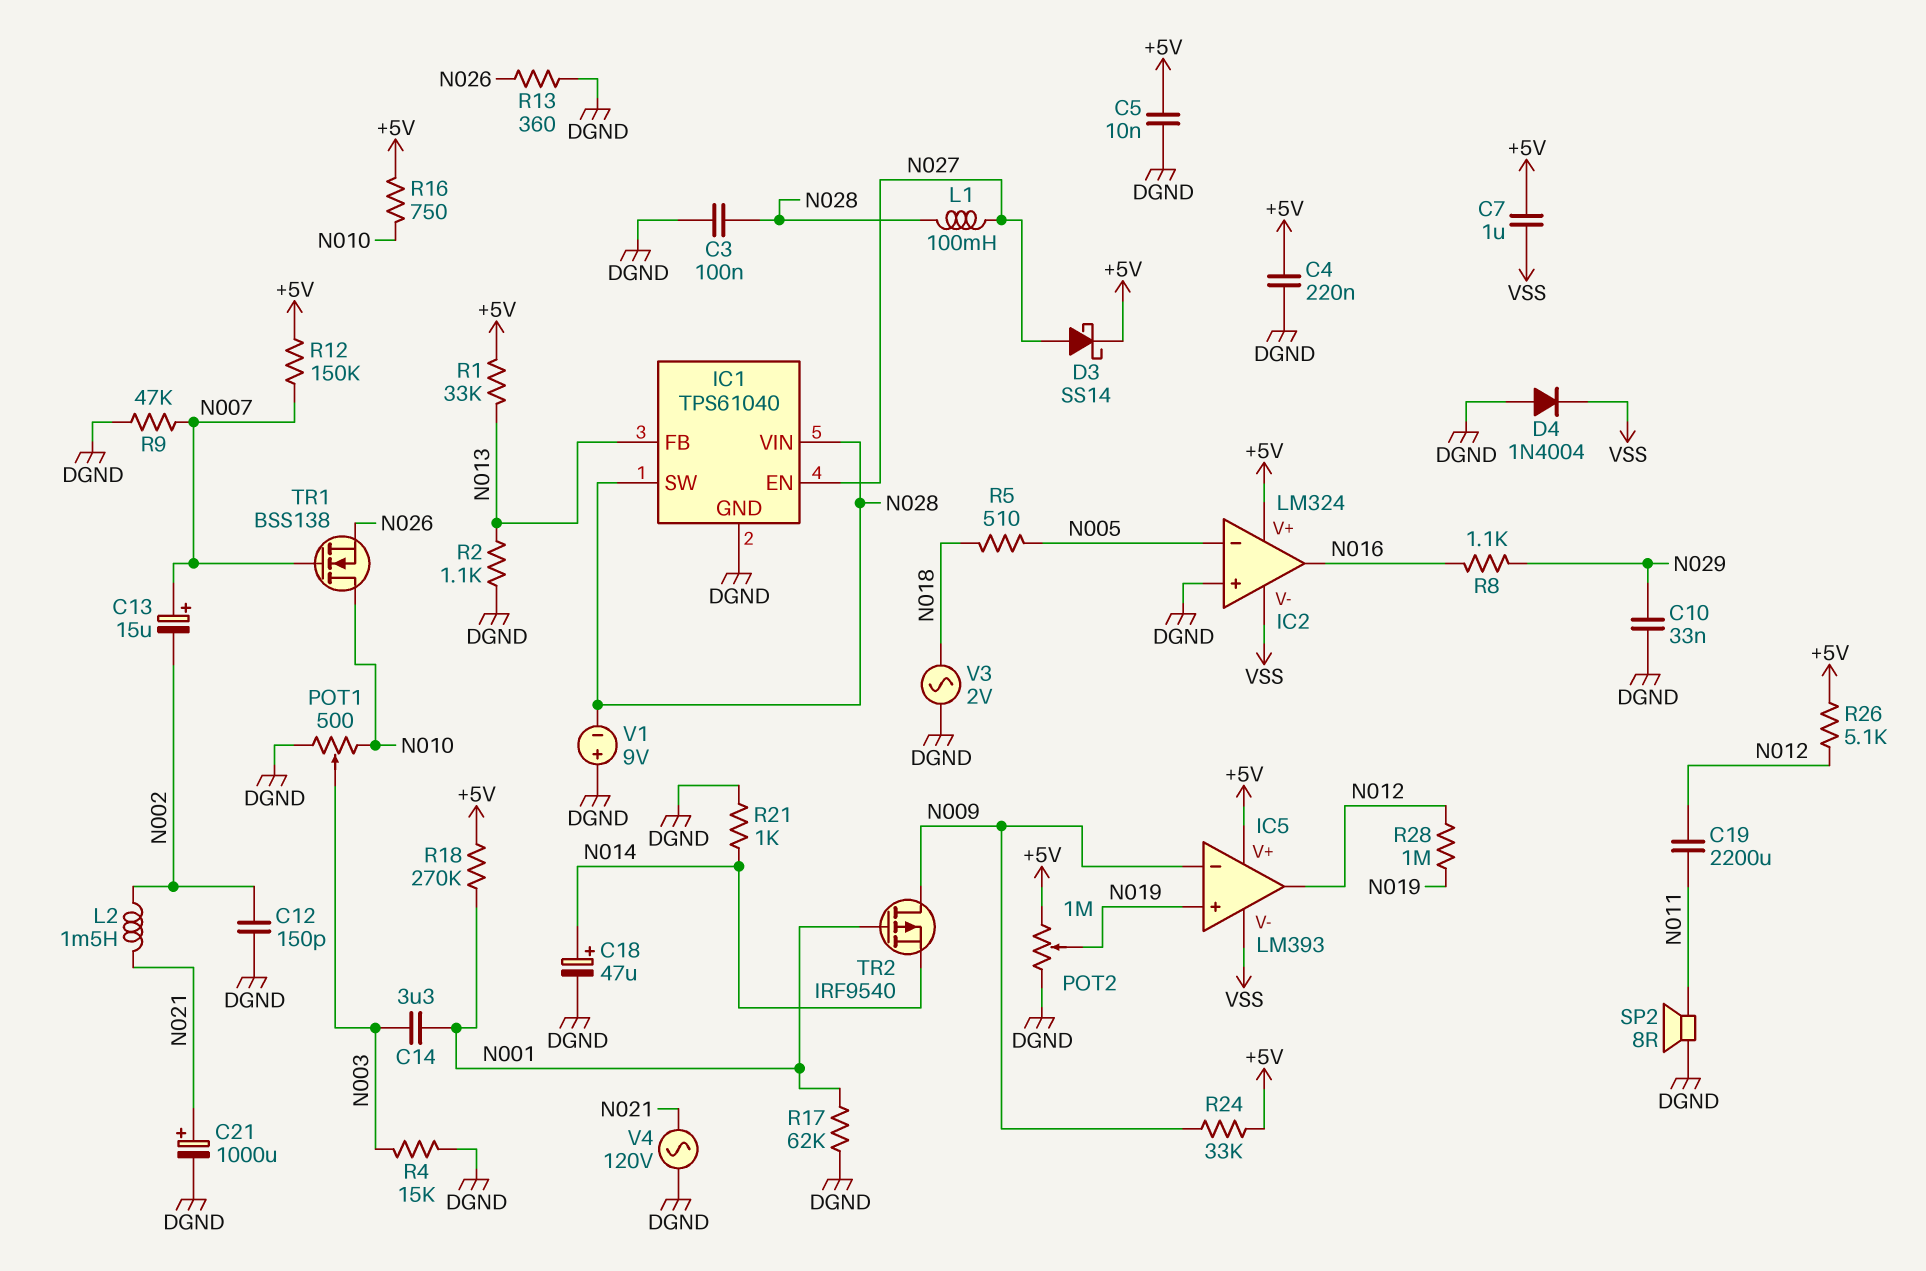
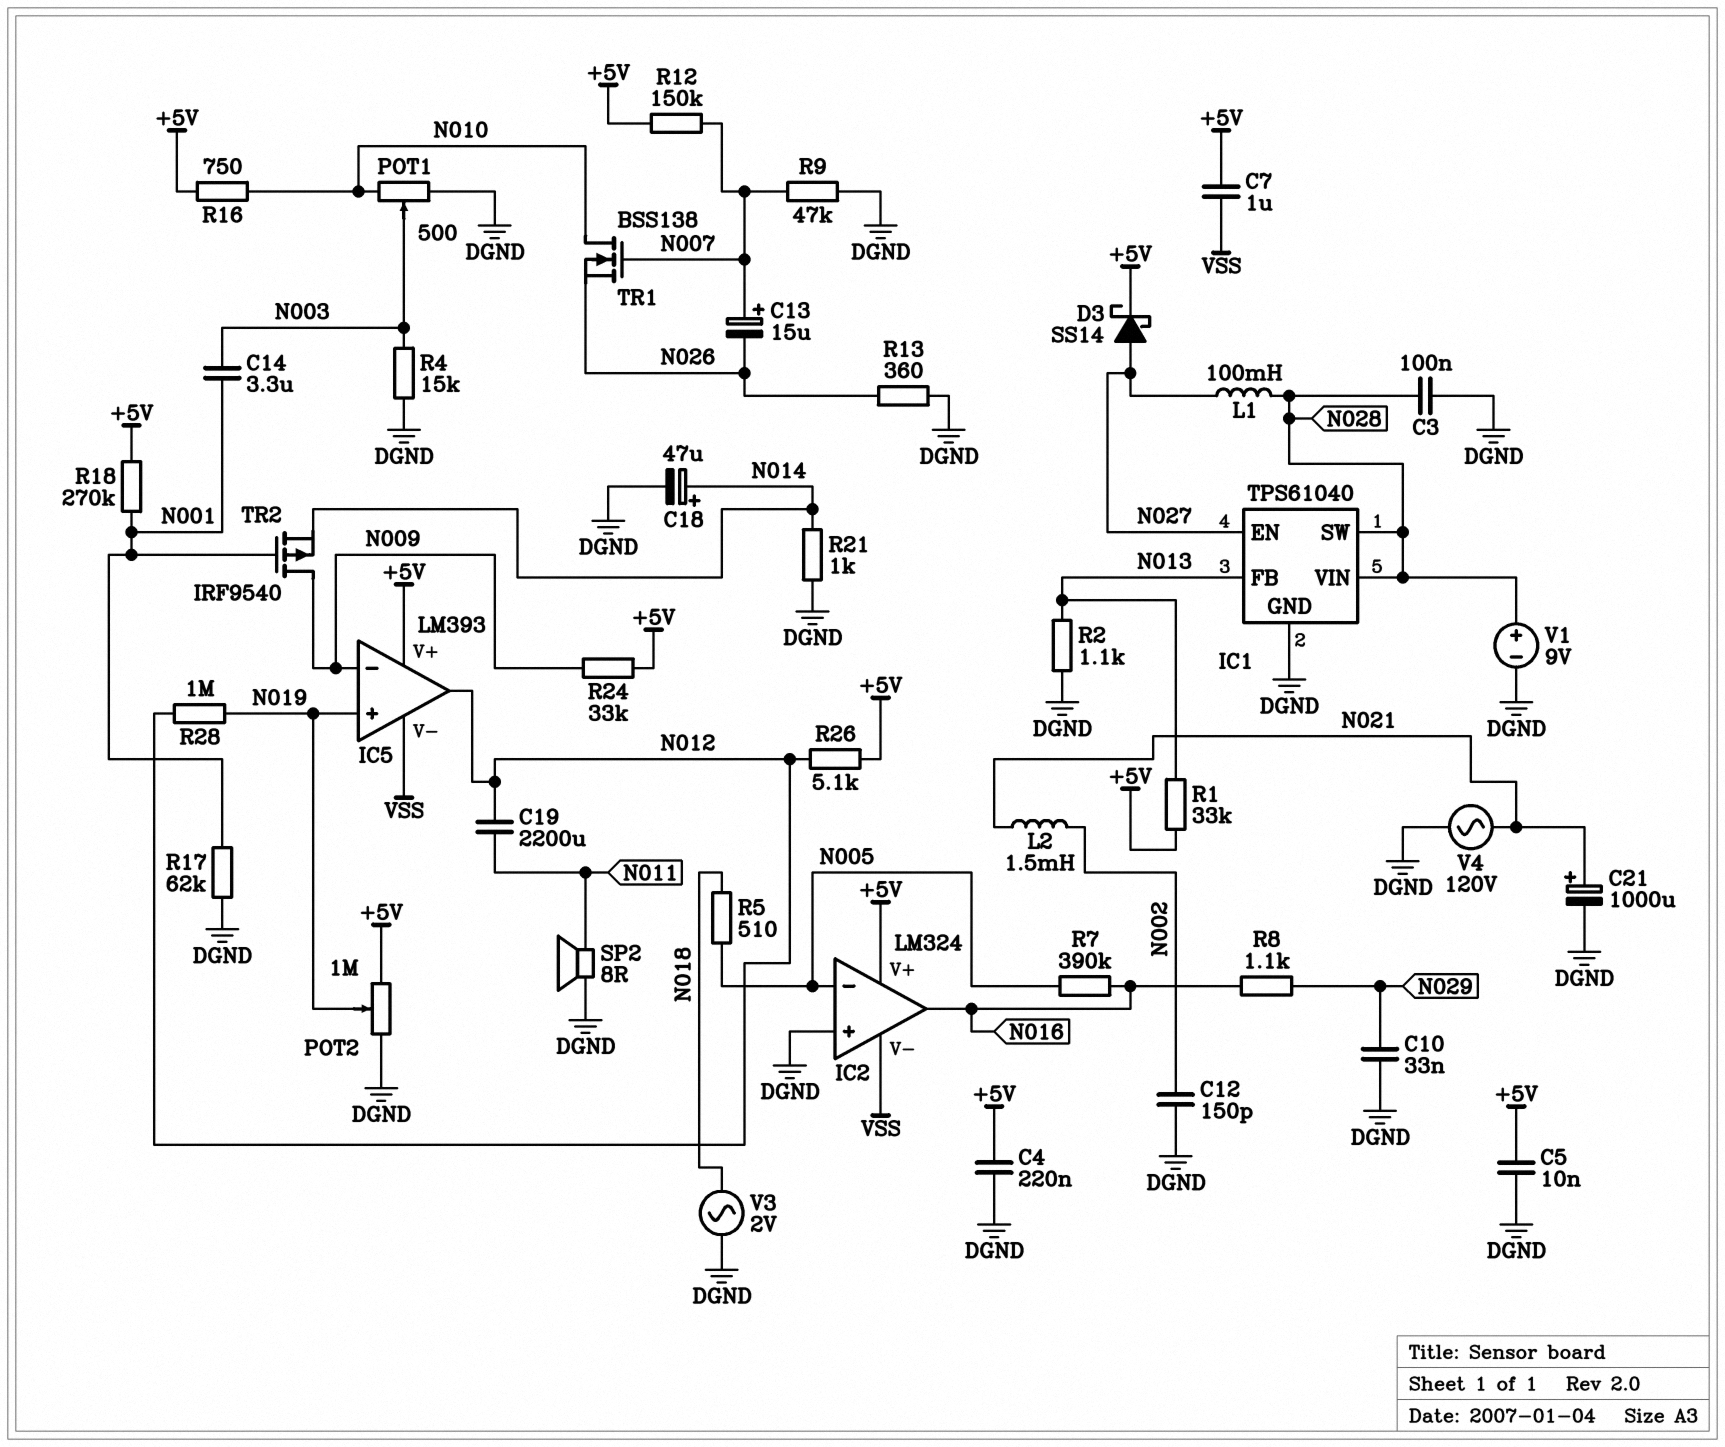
C13: 15uF (plus N007, minus N002) -> 15uF (plus N007, minus N026)
D4: diode 1N4004 (A DGND, K VSS) -> none
R7: none -> 390k (N005, N016)
V1: 9V (plus DGND, minus N028) -> 9V (plus N028, minus DGND)

